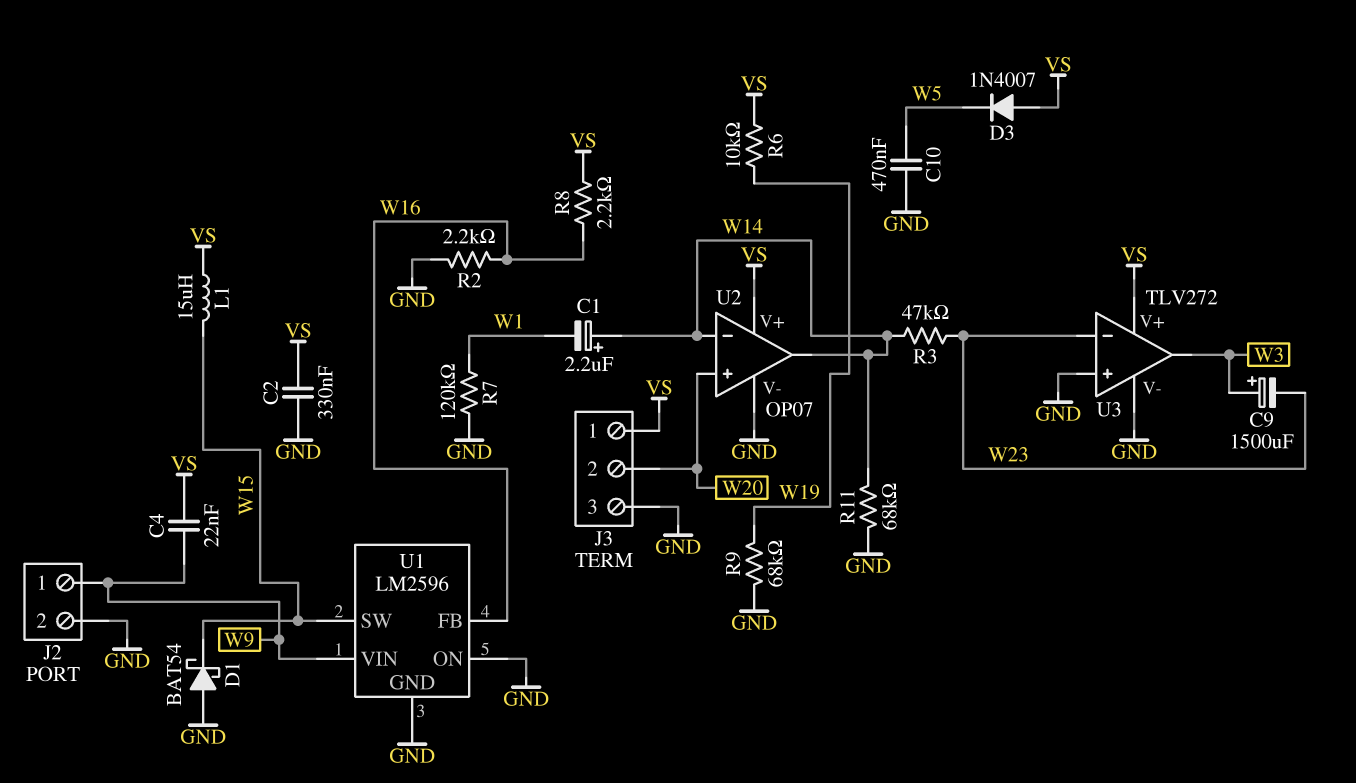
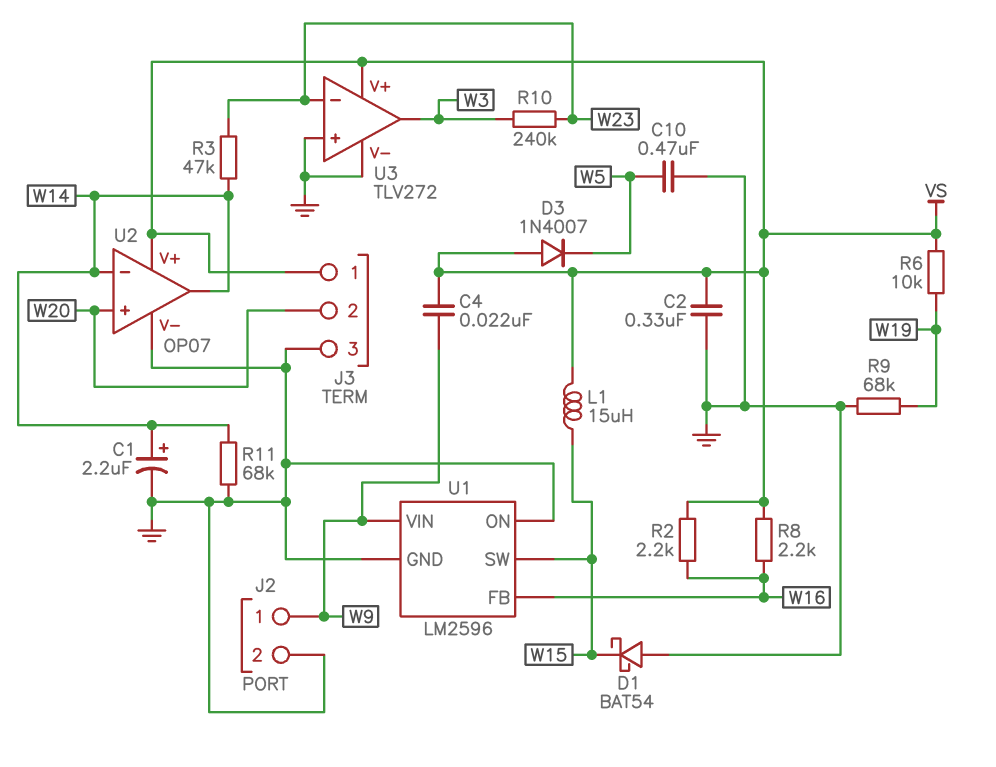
C1: 2.2uF (plus W14, minus W1) -> 2.2uF (plus W14, minus GND)
C9: 1500uF (plus W3, minus W23) -> none
R2: 2.2k (GND, W16) -> 2.2k (VS, W16)
R7: 120k (GND, W1) -> none
R10: none -> 240k (W3, W23)

